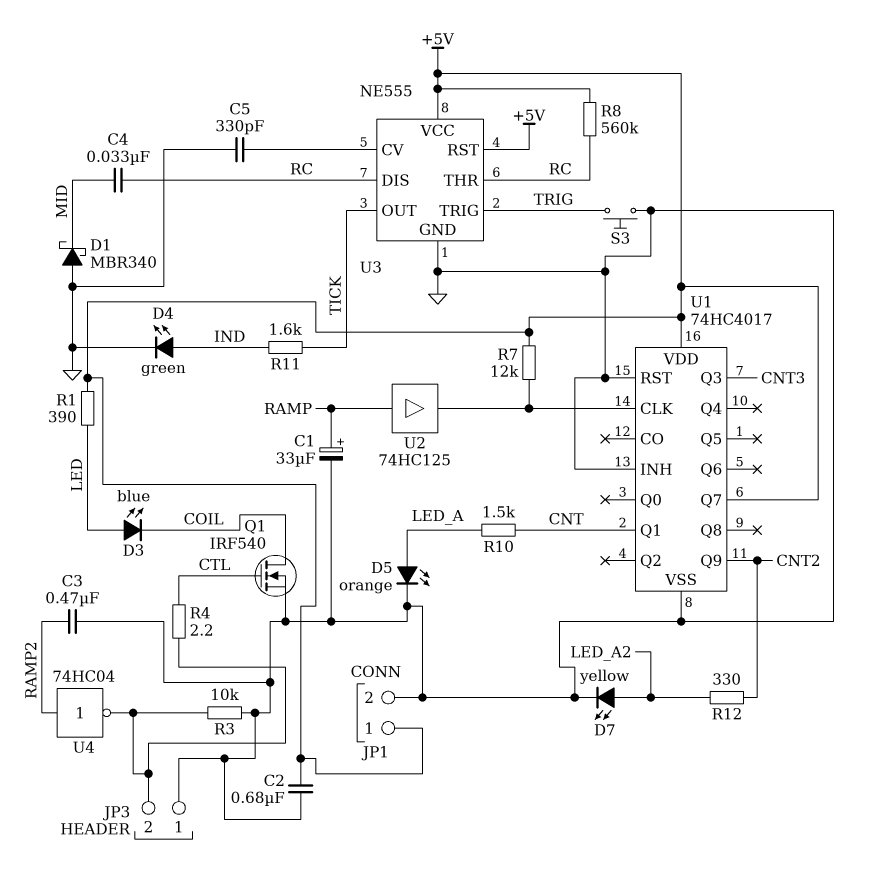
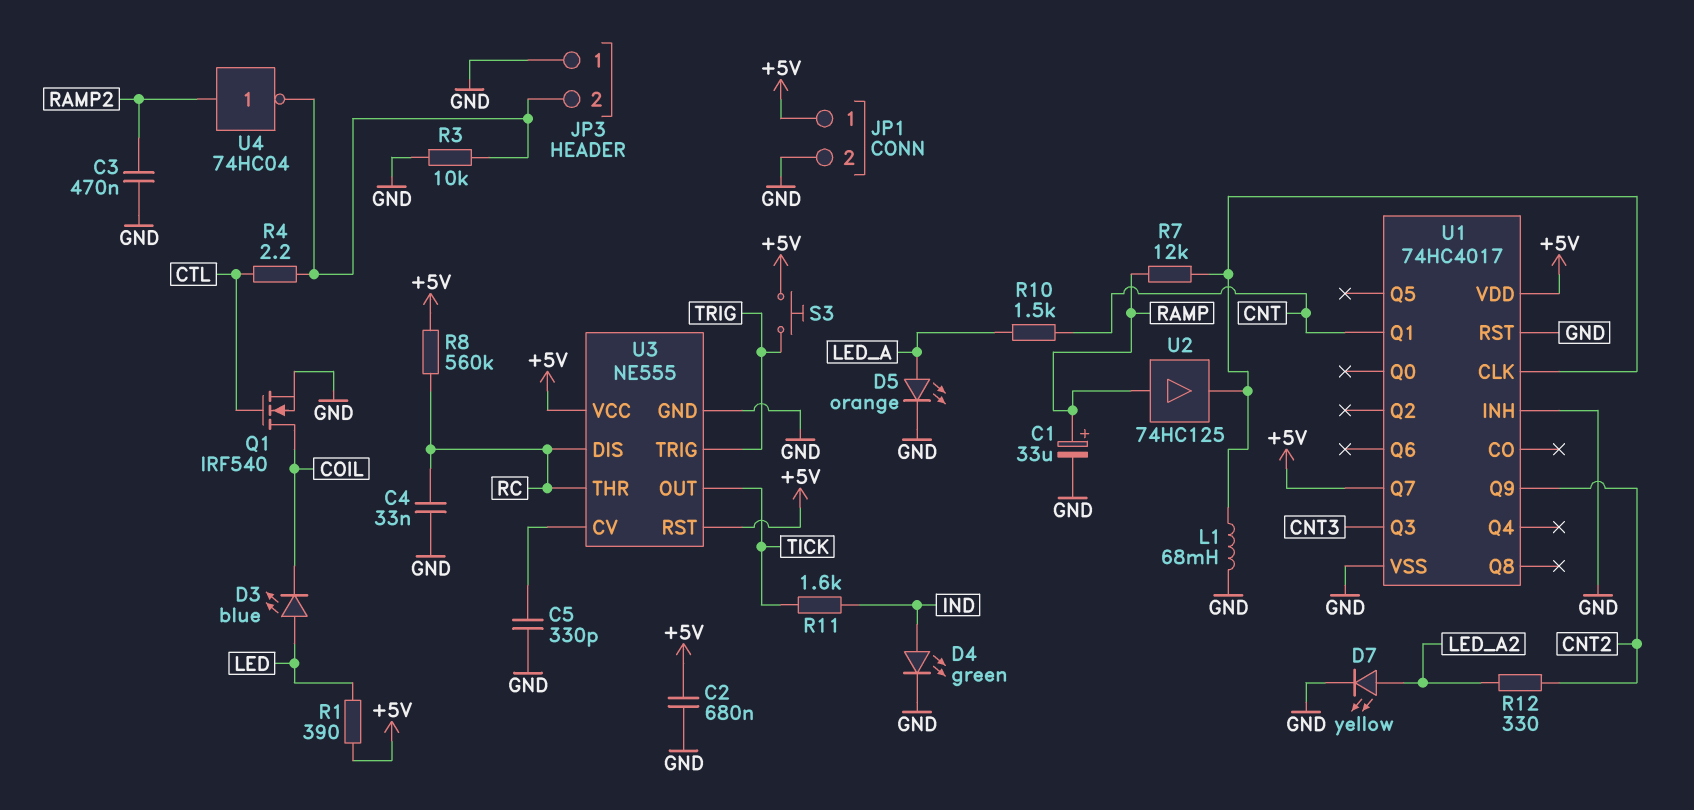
C4: 33nF (MID, RC) -> 33nF (GND, RC)
D1: schottky MBR340 (A GND, K MID) -> none
L1: none -> 68mH (GND, U1/CLK)
R7: 12k (+5V, U1/CLK) -> 12k (RAMP, U1/CLK)
S3: button (GND, TRIG) -> button (+5V, TRIG)

